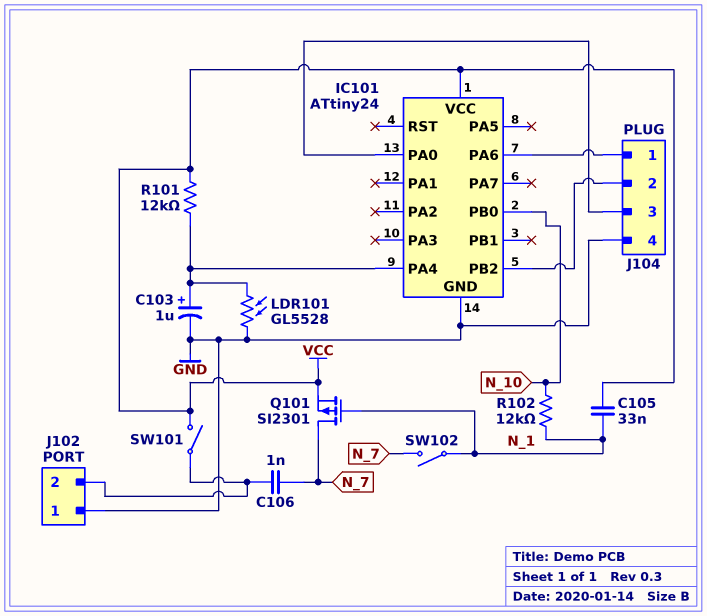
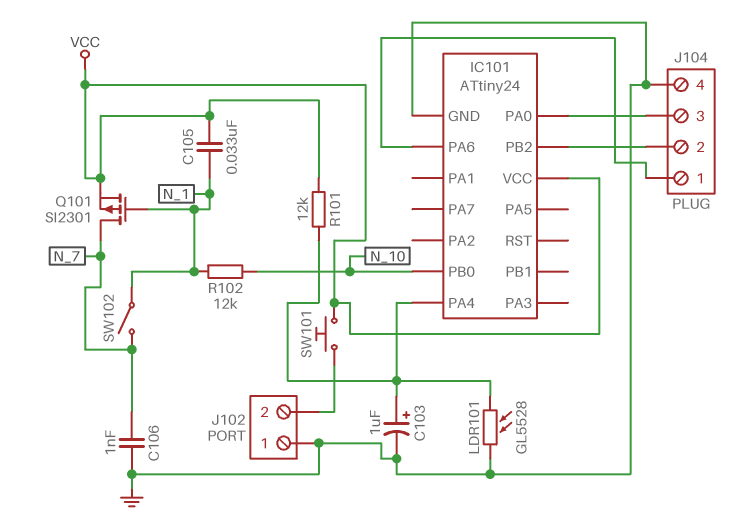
C106: 1nF (J102/2, N_7) -> 1nF (GND, N_7)
SW101: switch (J102/2, VCC) -> button (J102/2, VCC)

